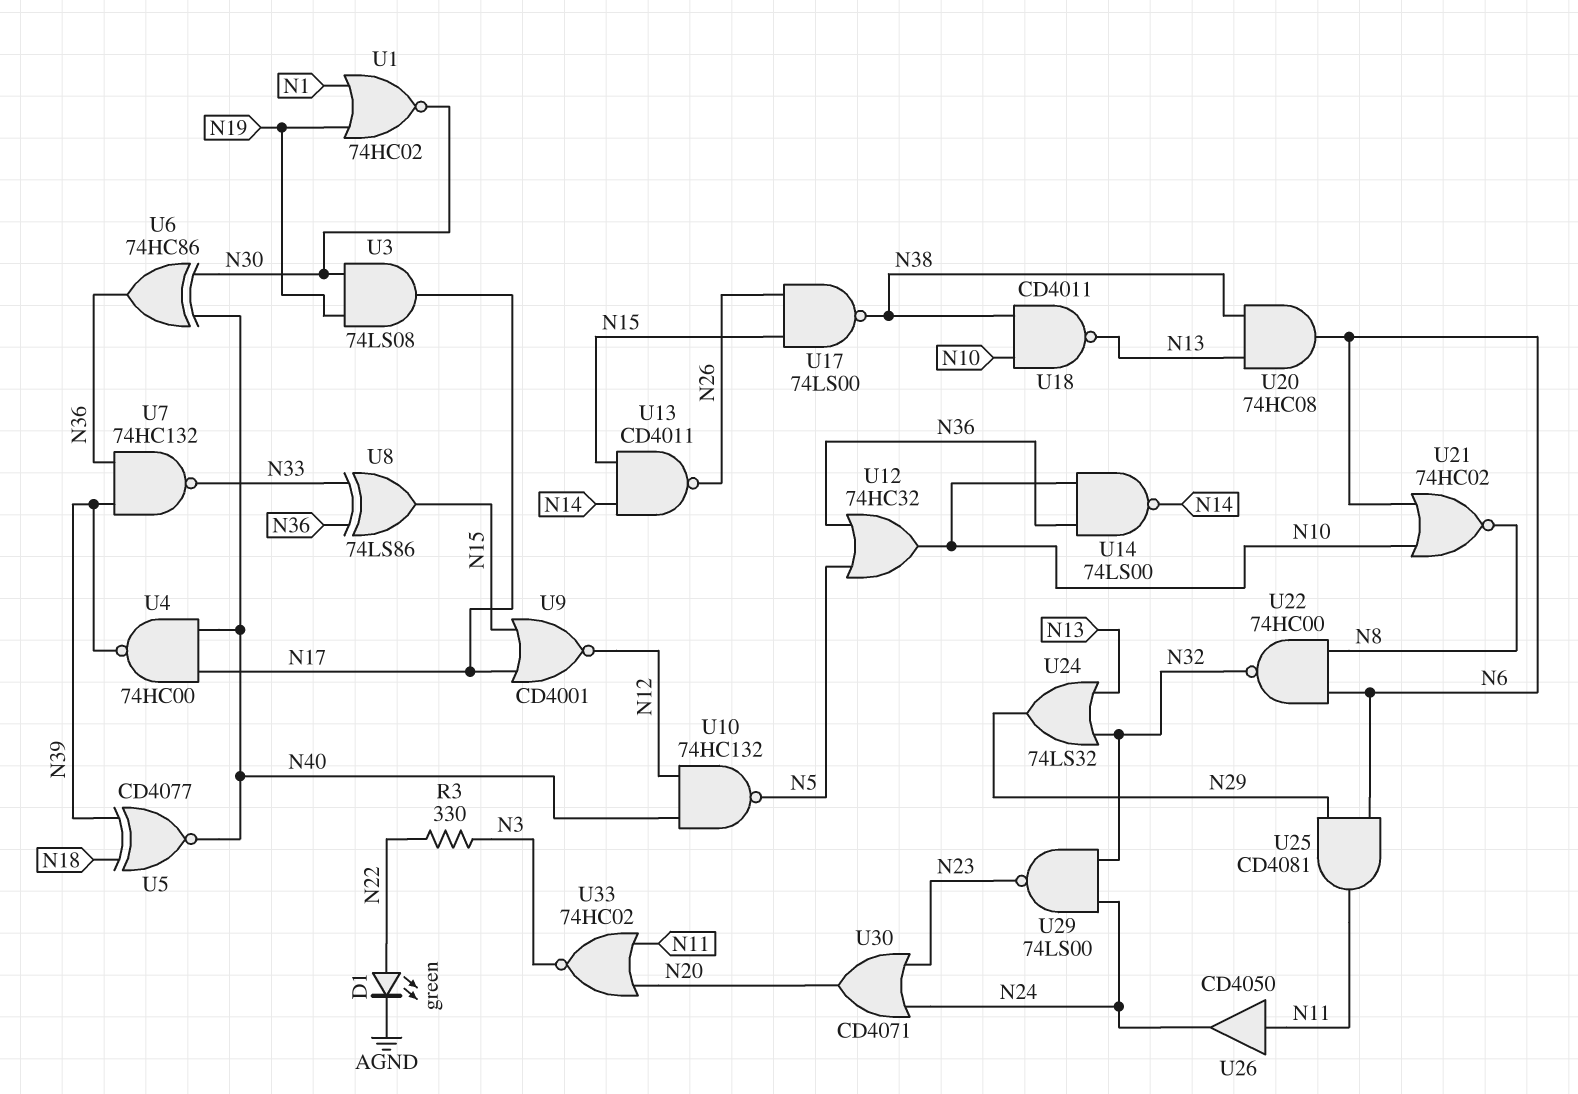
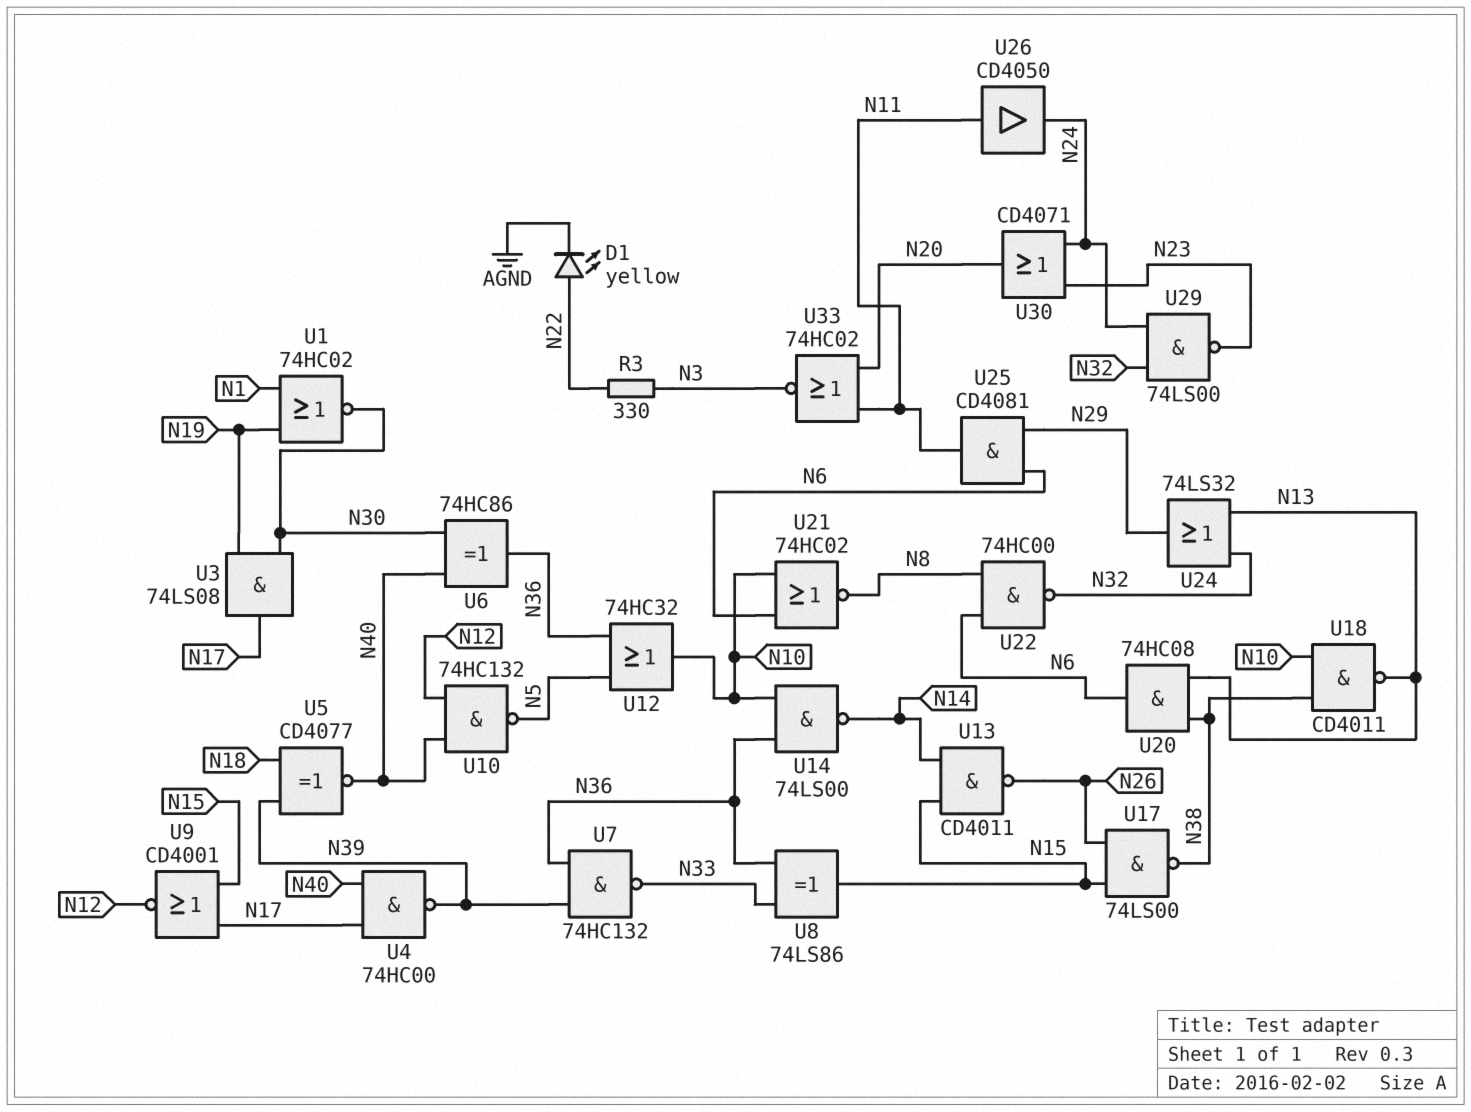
D1: LED green (A N22, K AGND) -> LED yellow (A N22, K AGND)

